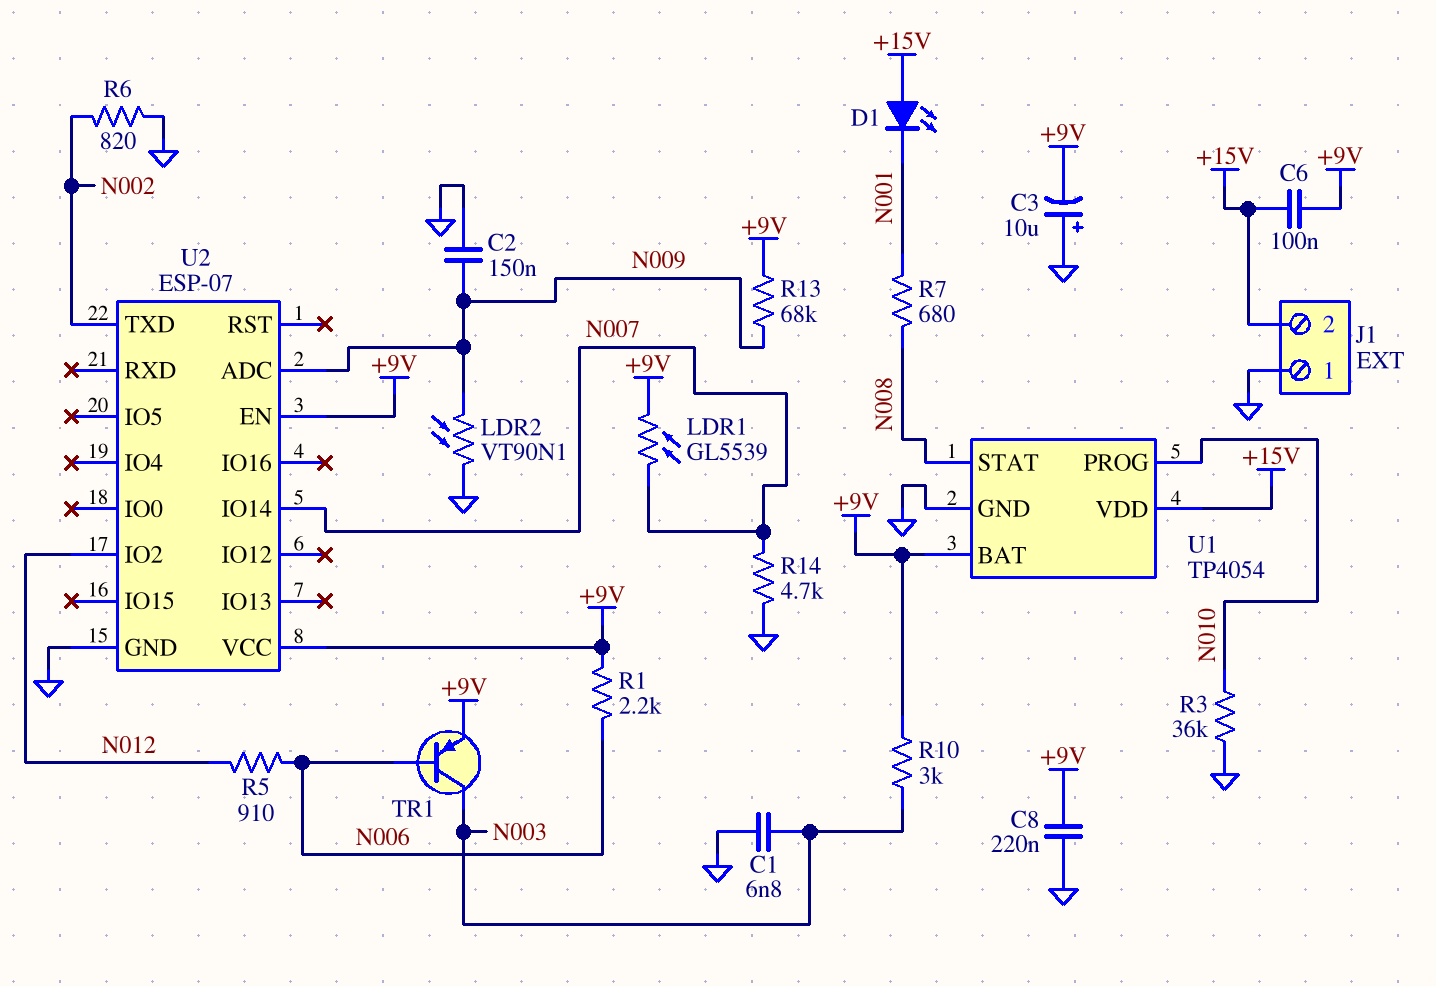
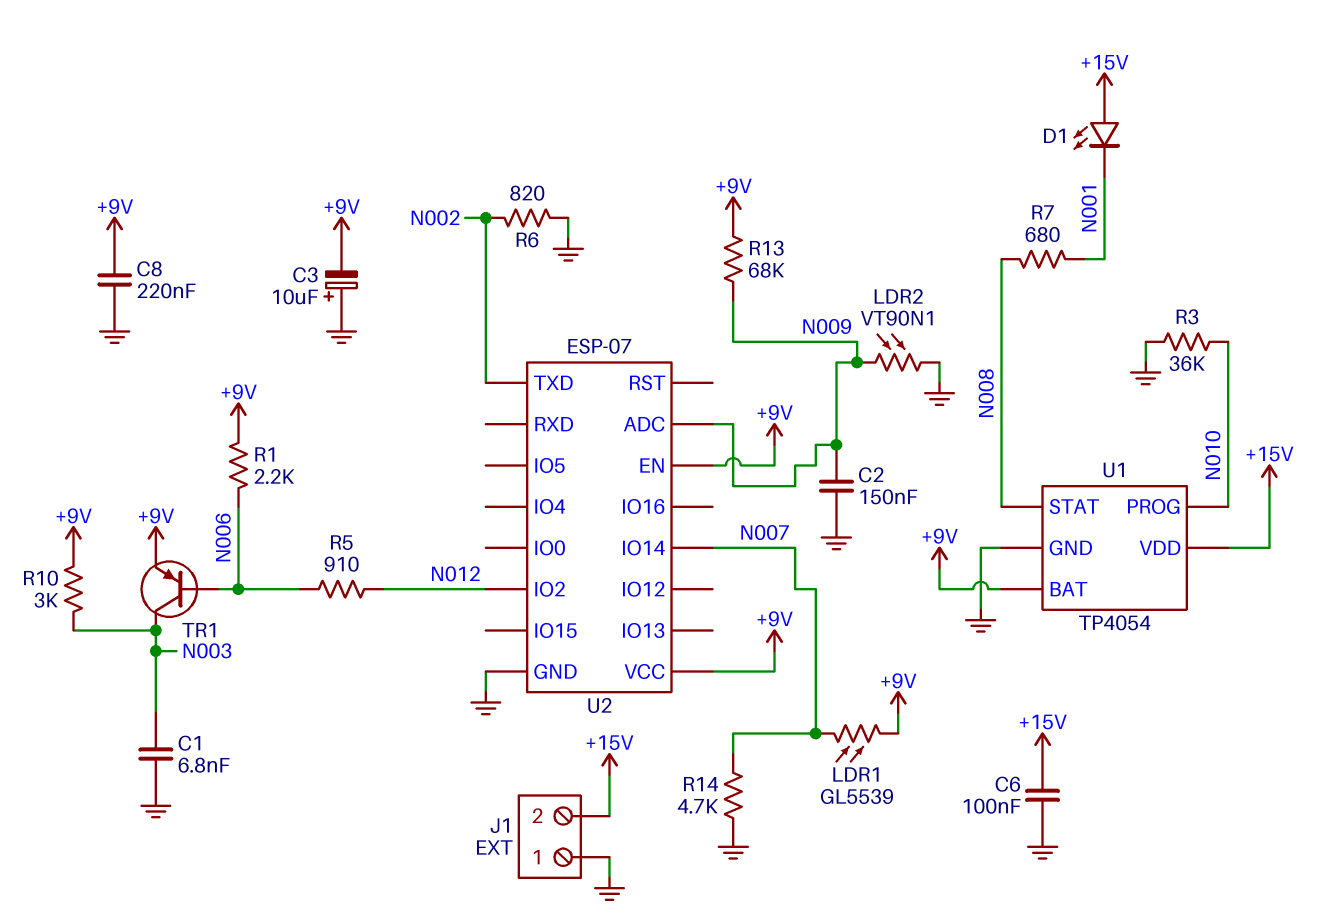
C6: 100nF (+9V, +15V) -> 100nF (+15V, GND)

